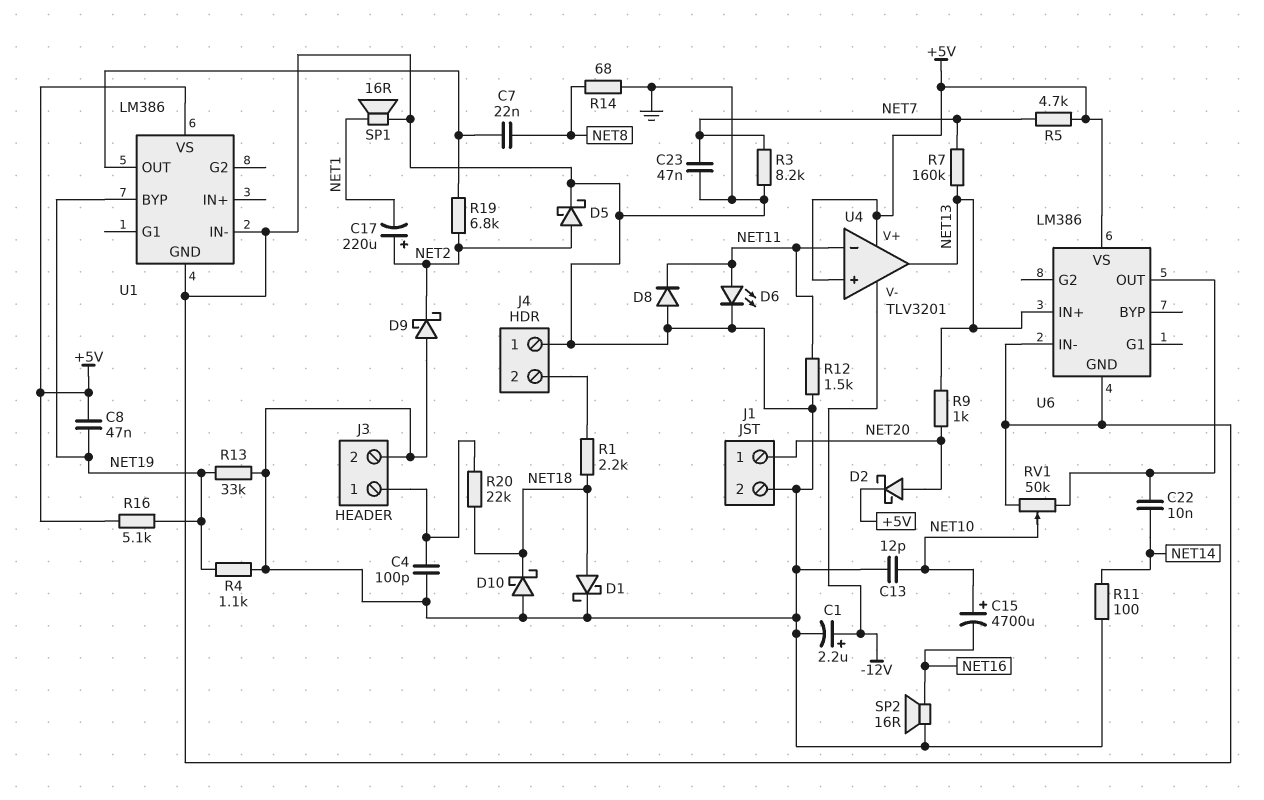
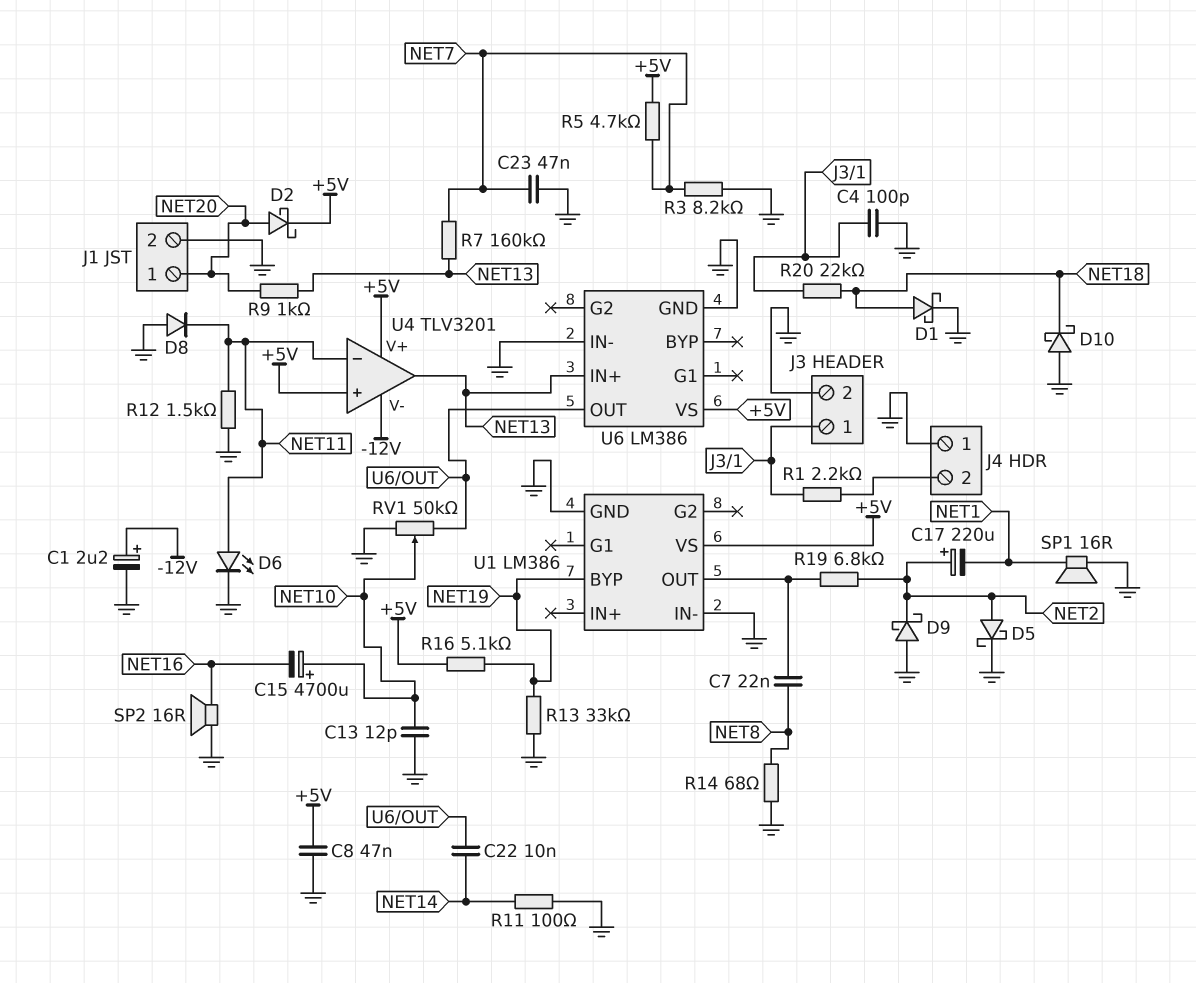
C8: 47nF (+5V, NET19) -> 47nF (+5V, GND)
R1: 2.2k (J4/2, NET18) -> 2.2k (J3/1, J4/2)
R4: 1.1k (GND, NET19) -> none

